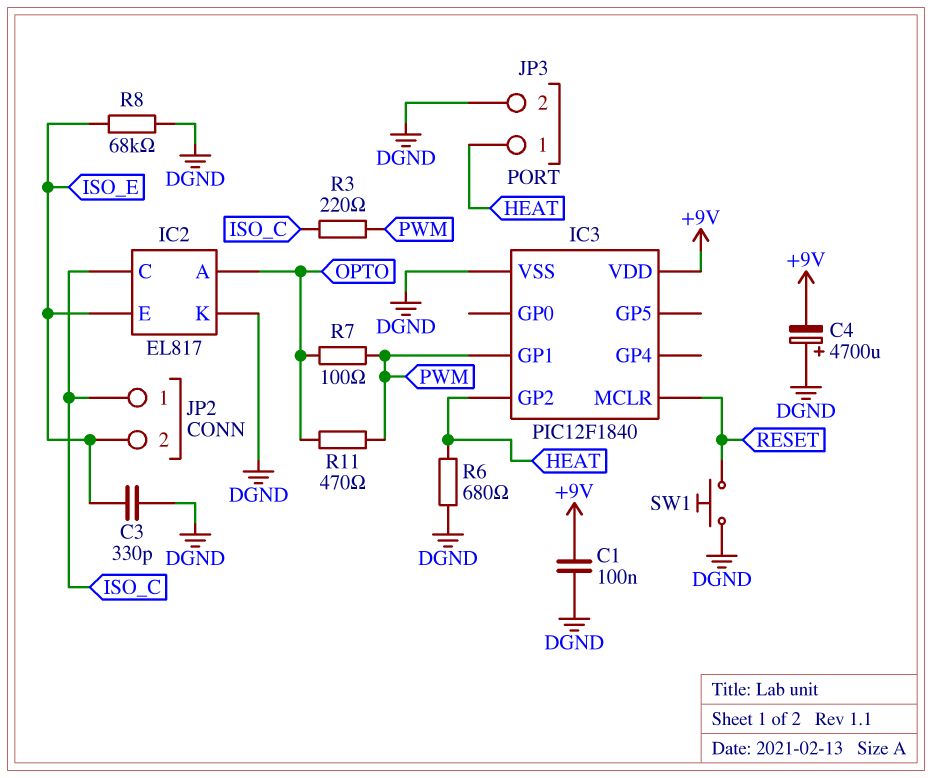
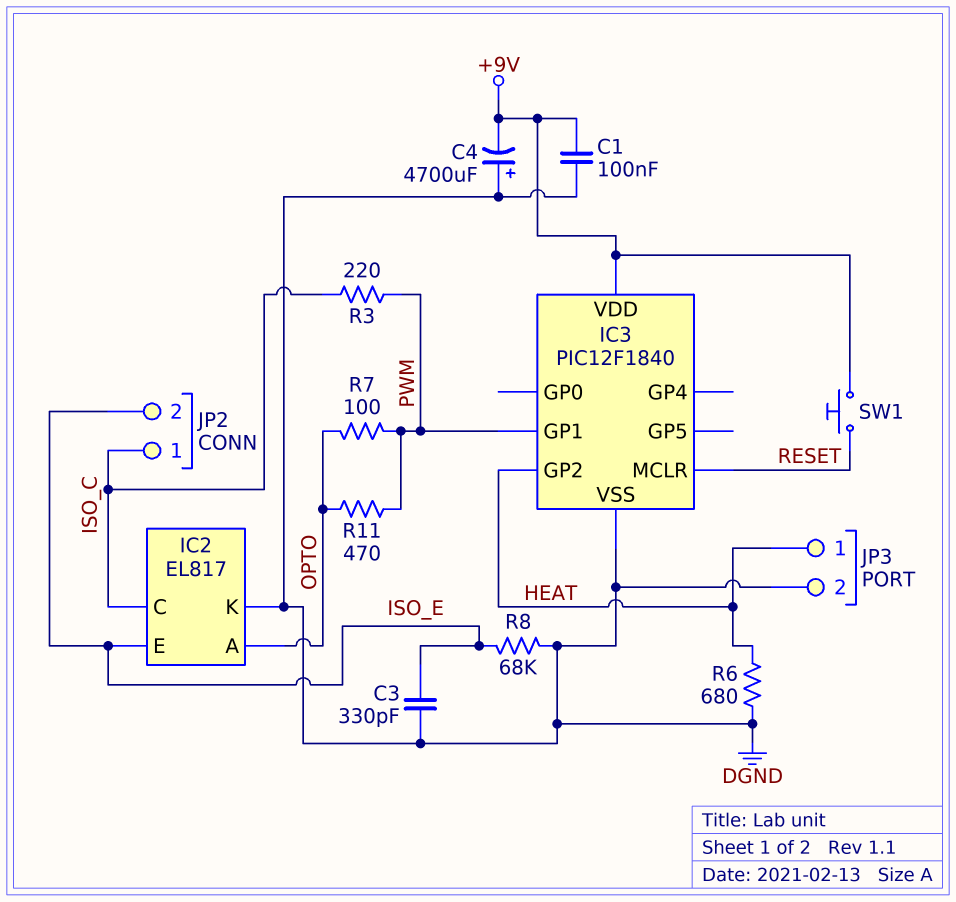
SW1: button (DGND, RESET) -> button (+9V, RESET)

